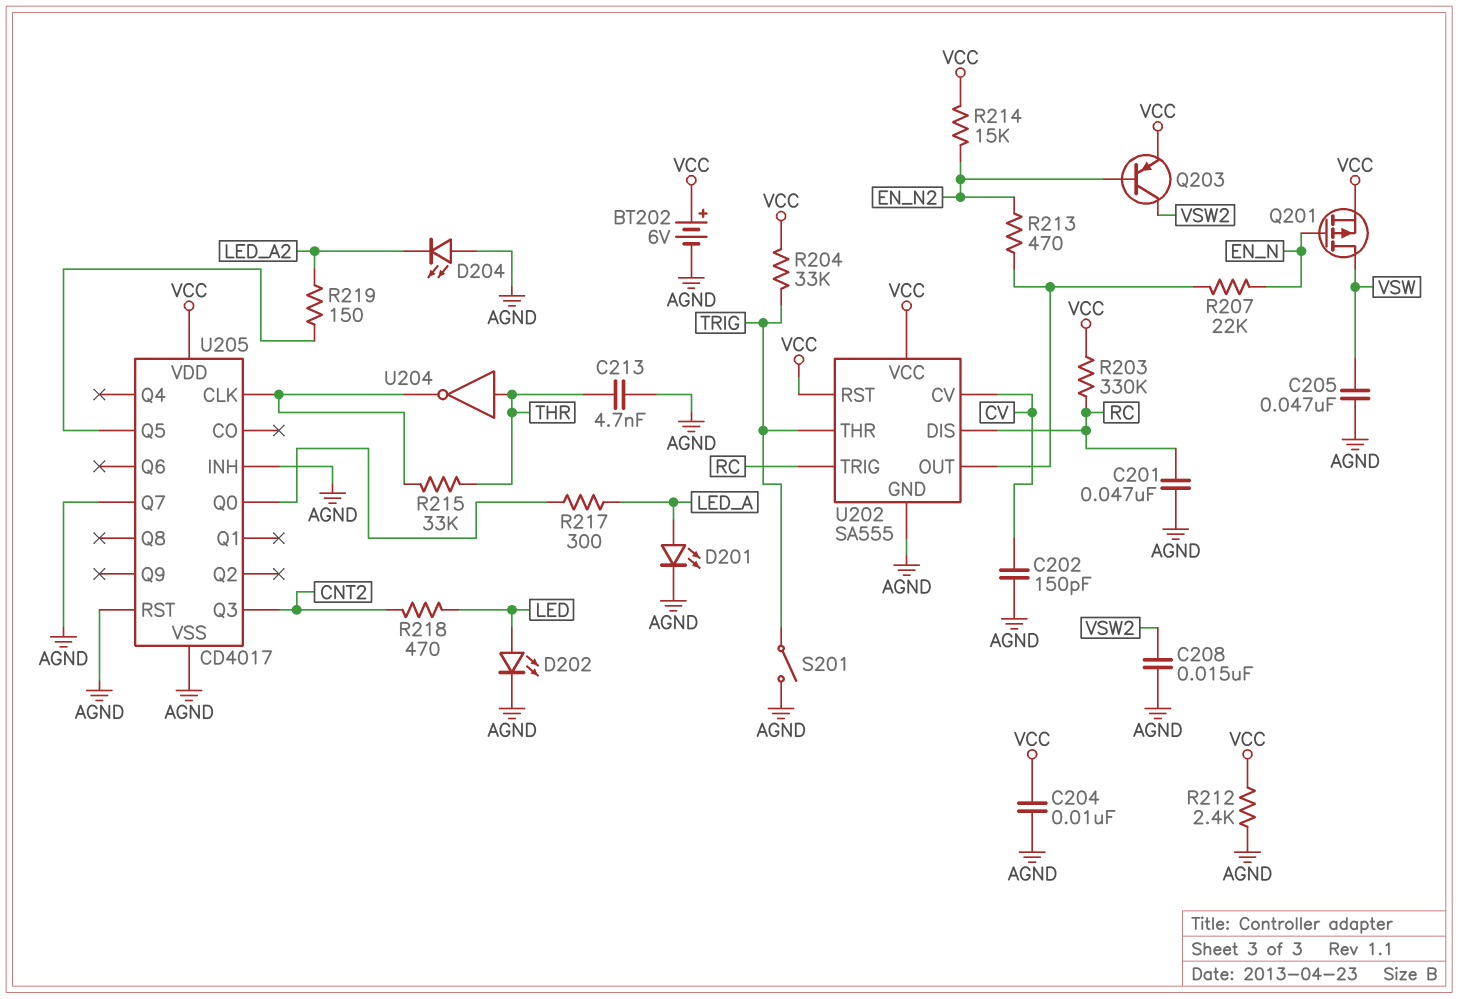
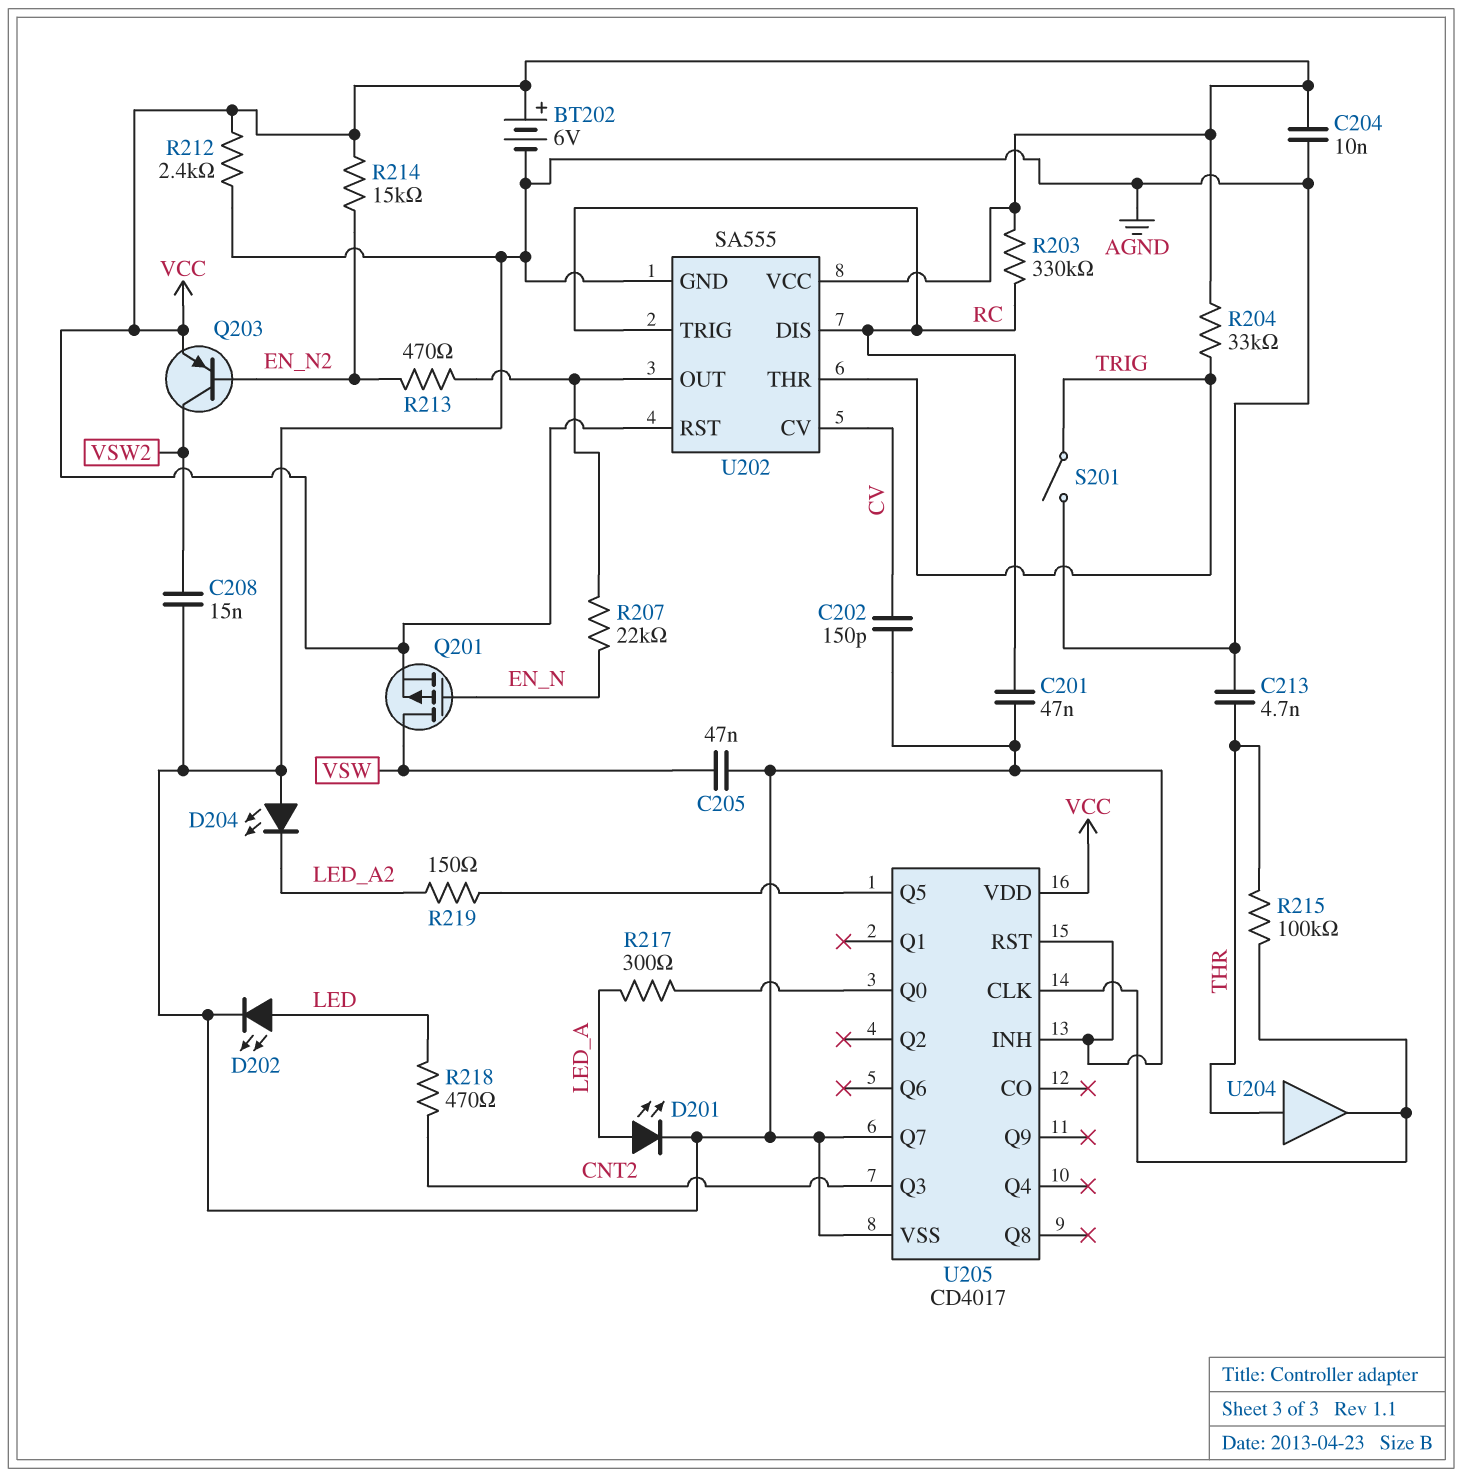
R215: 33k (THR, U205/CLK) -> 100k (THR, U205/CLK)
U204: NOT (in THR, out U205/CLK) -> buffer (in THR, out U205/CLK)

